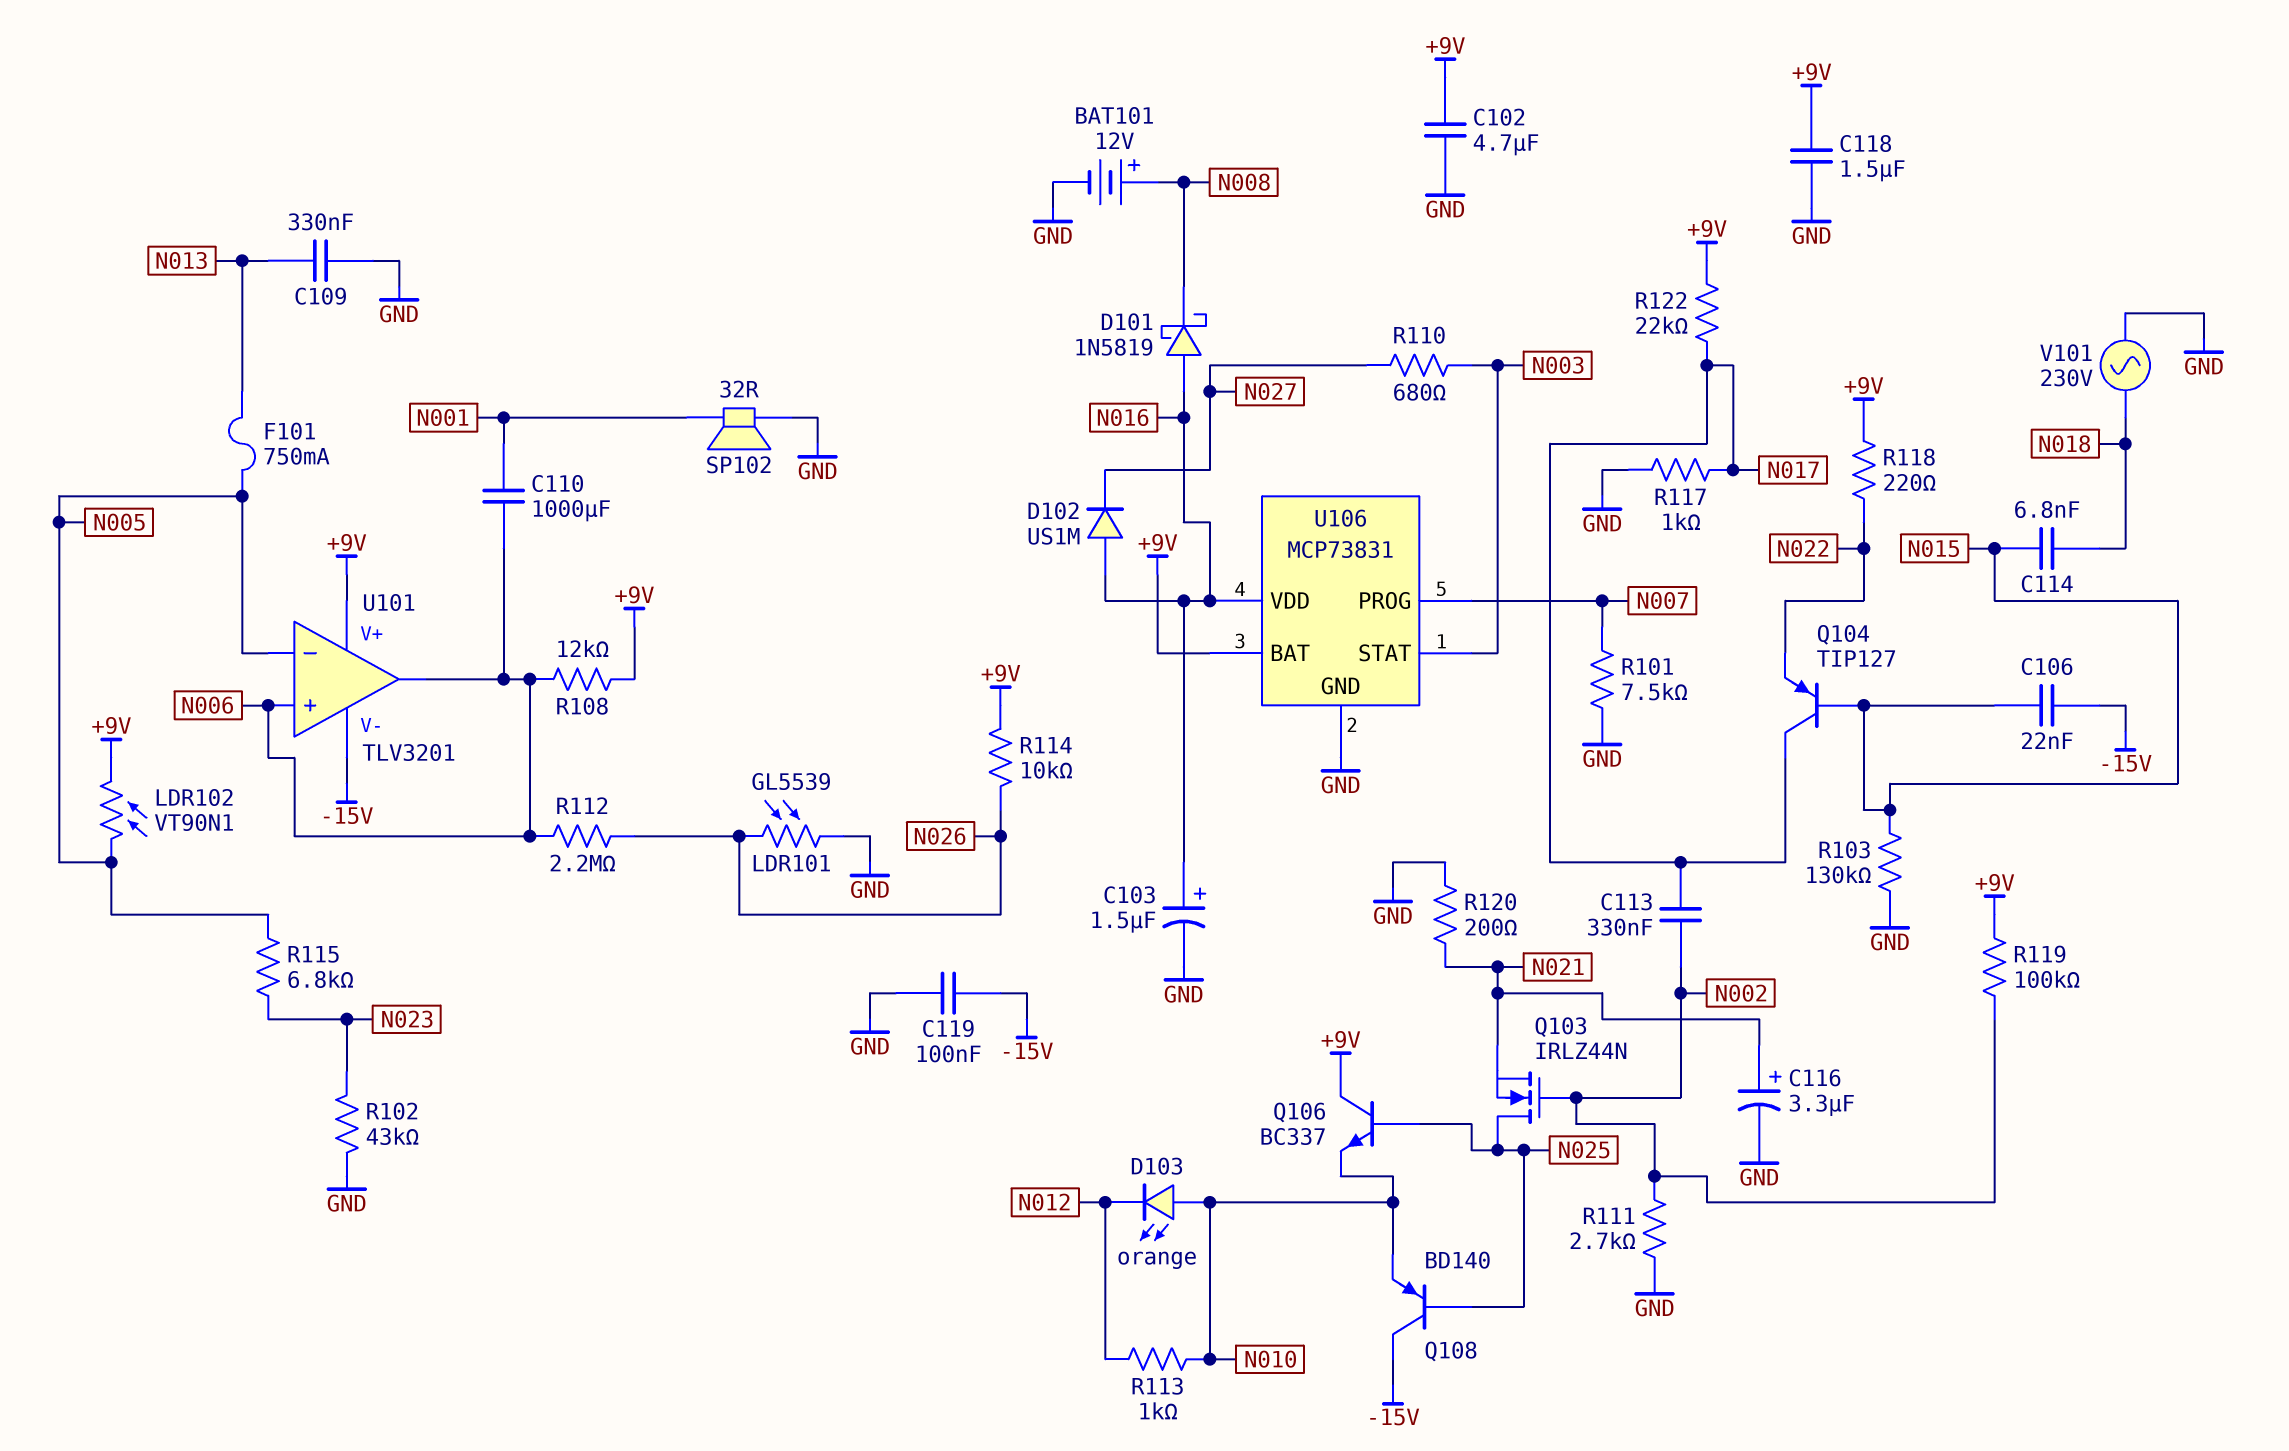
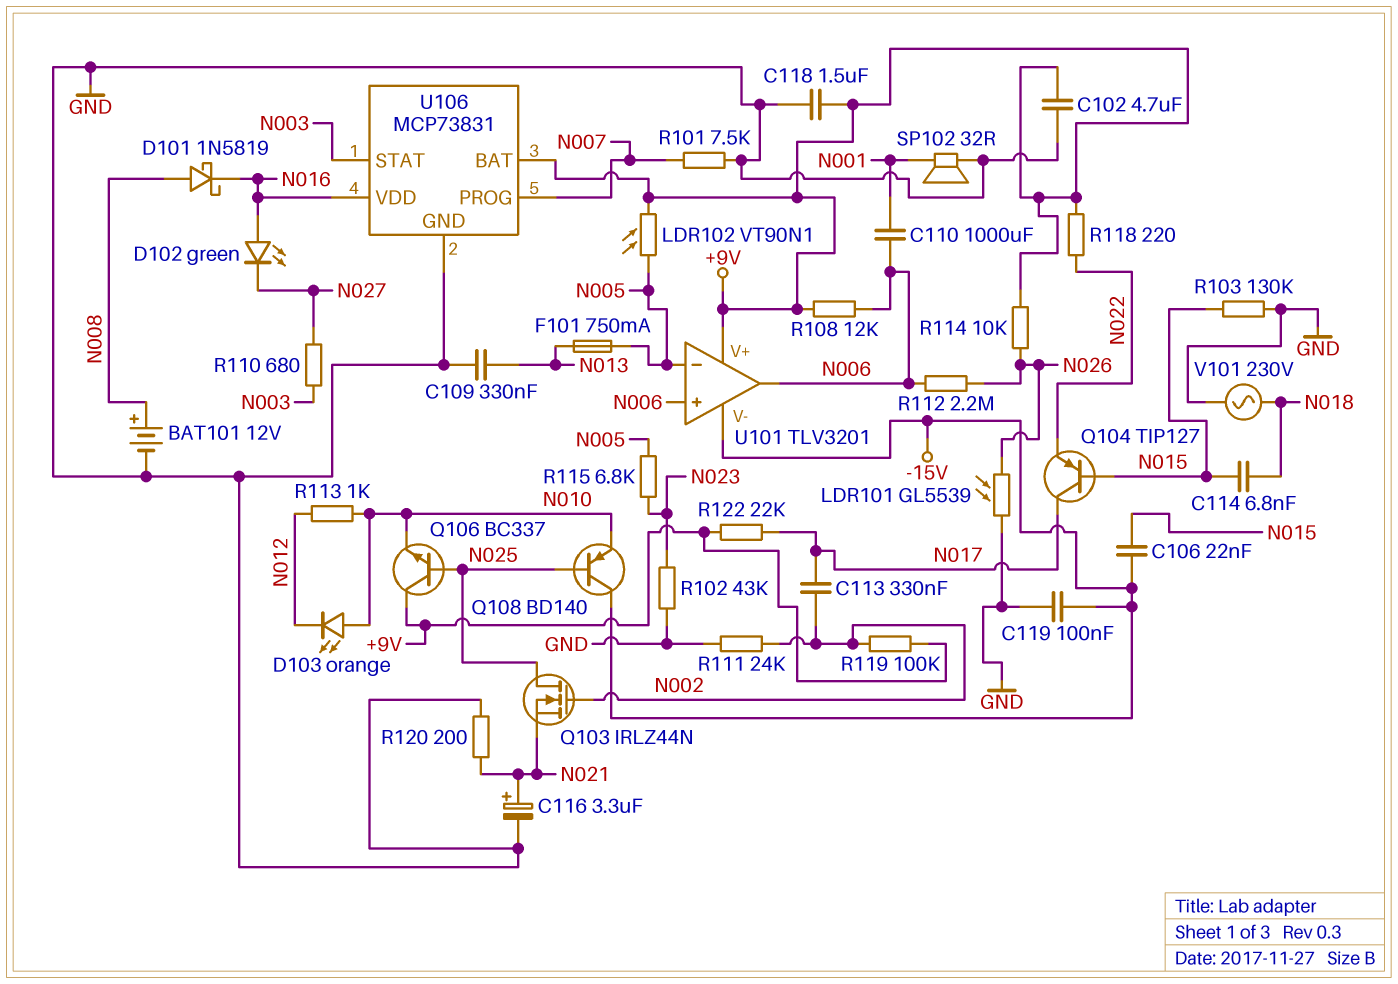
C103: 1.5uF (plus N016, minus GND) -> none
D101: schottky 1N5819 (A N016, K N008) -> schottky 1N5819 (A N008, K N016)
D102: diode US1M (A N016, K N027) -> LED green (A N016, K N027)
R111: 2.7k (GND, N002) -> 24k (GND, N002)
R117: 1k (GND, N017) -> none

